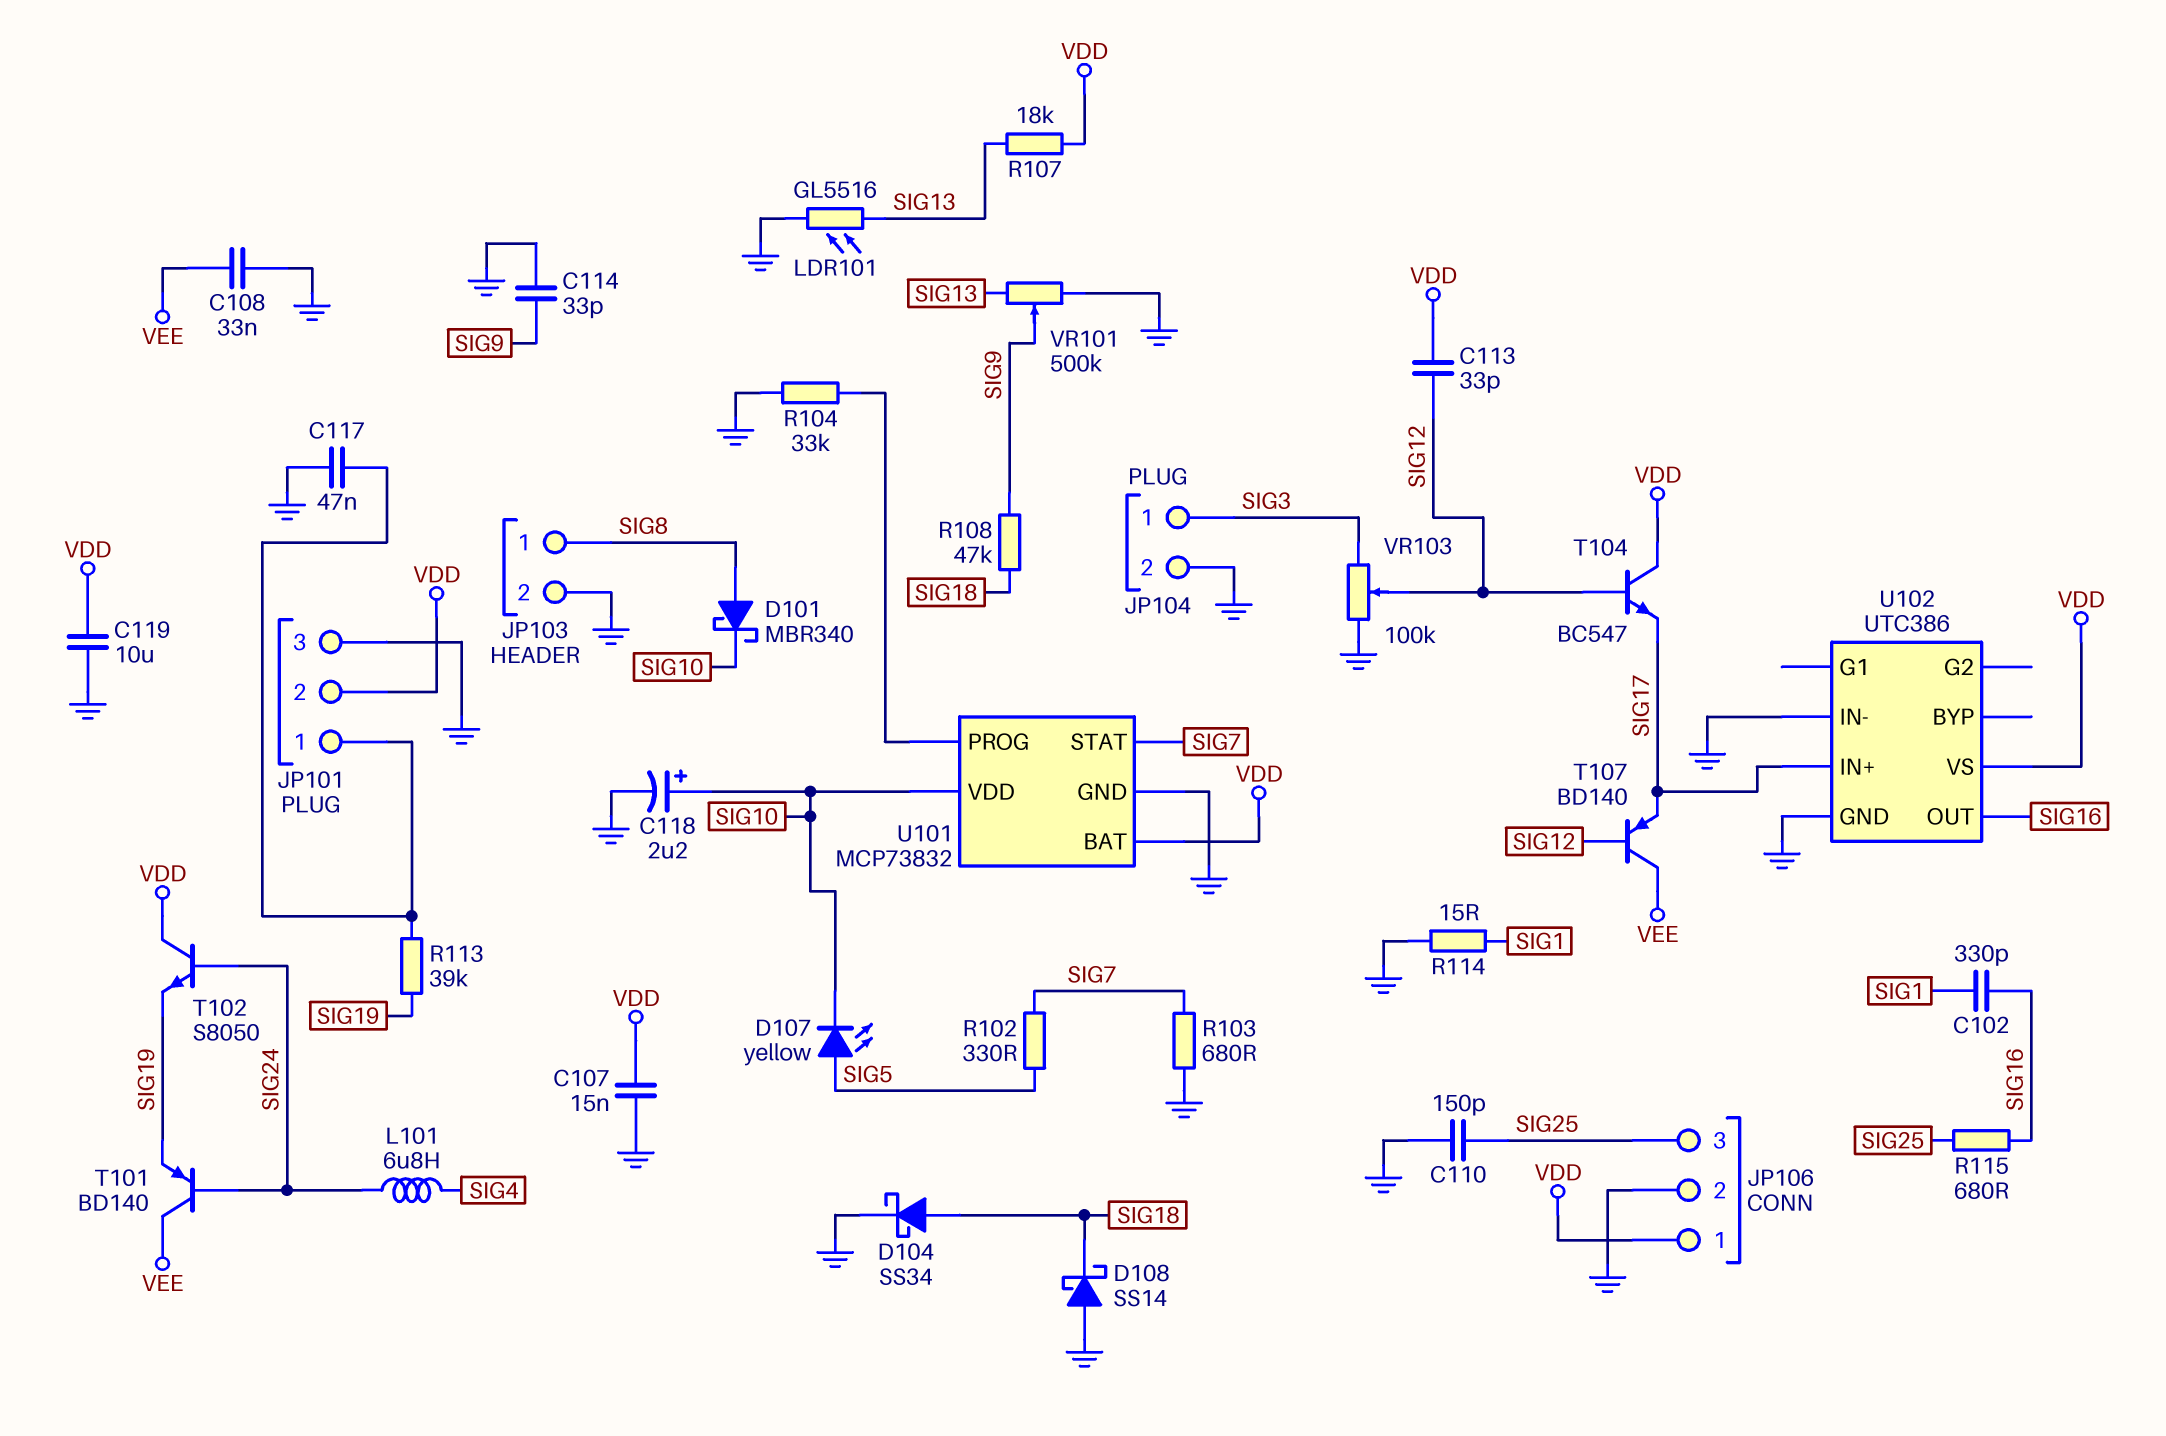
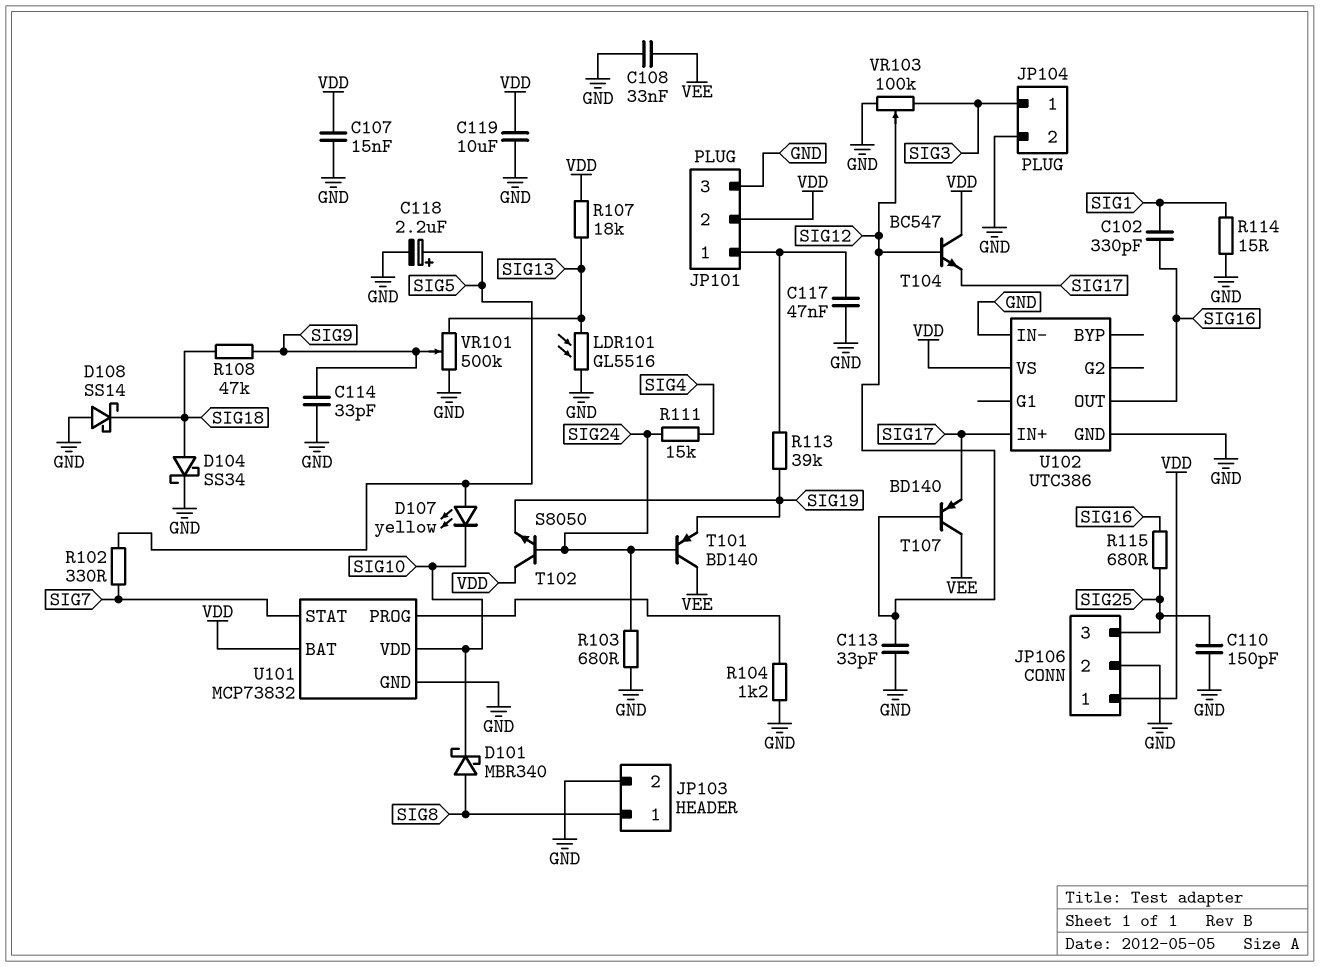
C113: 33pF (SIG12, VDD) -> 33pF (GND, SIG12)
C118: 2.2uF (plus SIG10, minus GND) -> 2.2uF (plus SIG5, minus GND)
L101: 6.8uH (SIG4, SIG24) -> none
R103: 680 (GND, SIG7) -> 680 (GND, SIG24)
R104: 33k (GND, U101/PROG) -> 1.2k (GND, U101/PROG)
R111: none -> 15k (SIG4, SIG24)

